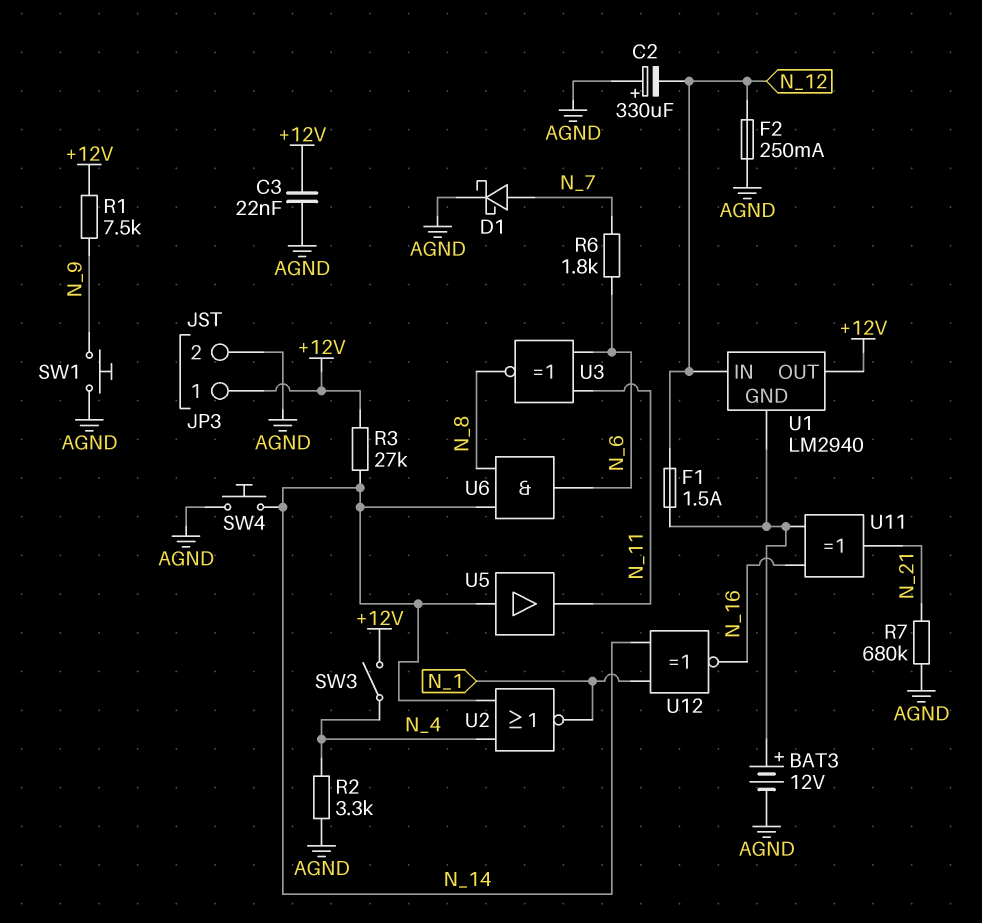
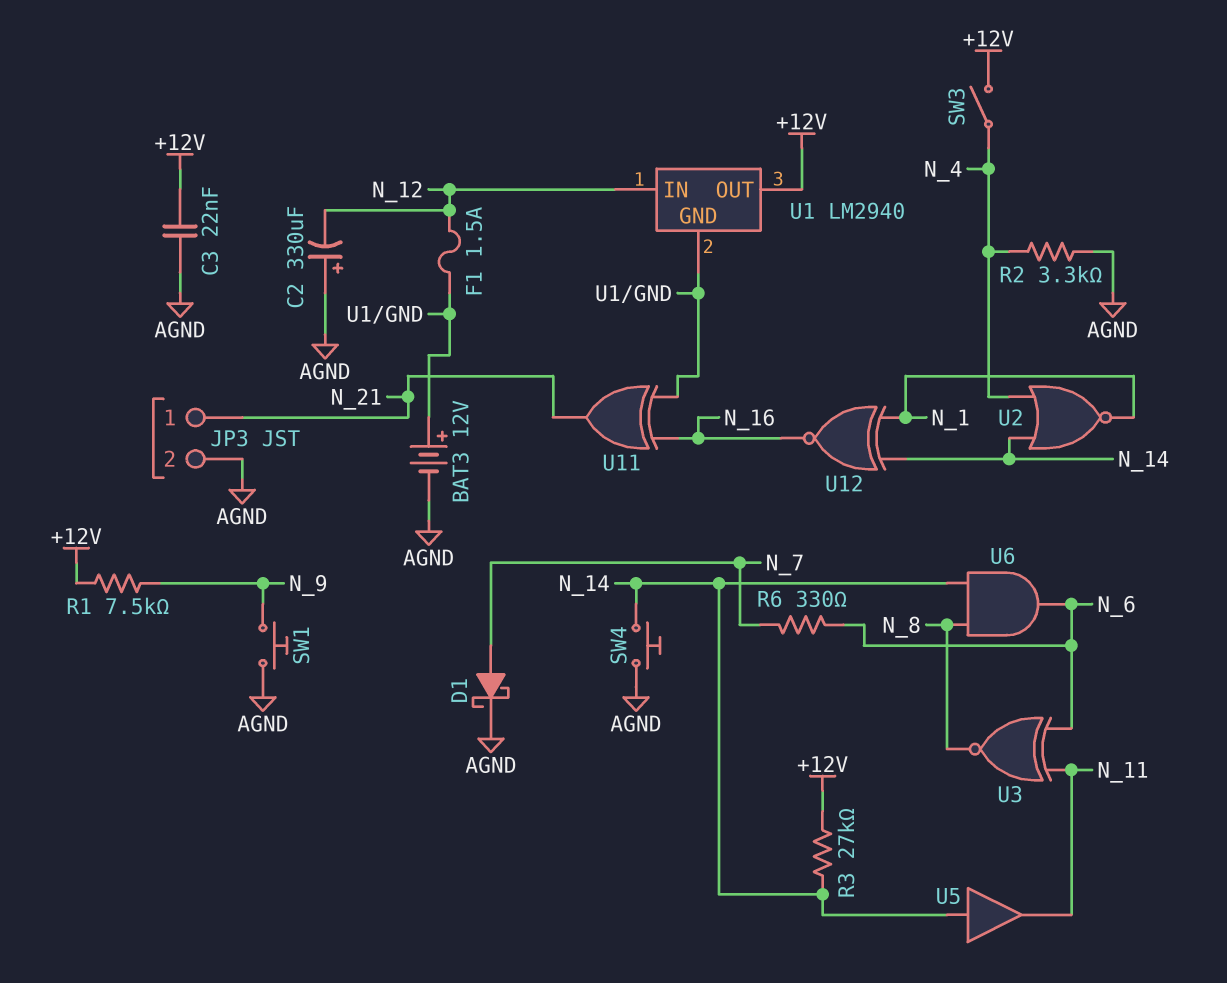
F2: 250mA (AGND, N_12) -> none
JP3 pin 1: +12V -> N_21
R6: 1.8k (N_6, N_7) -> 330 (N_6, N_7)
R7: 680k (AGND, N_21) -> none

